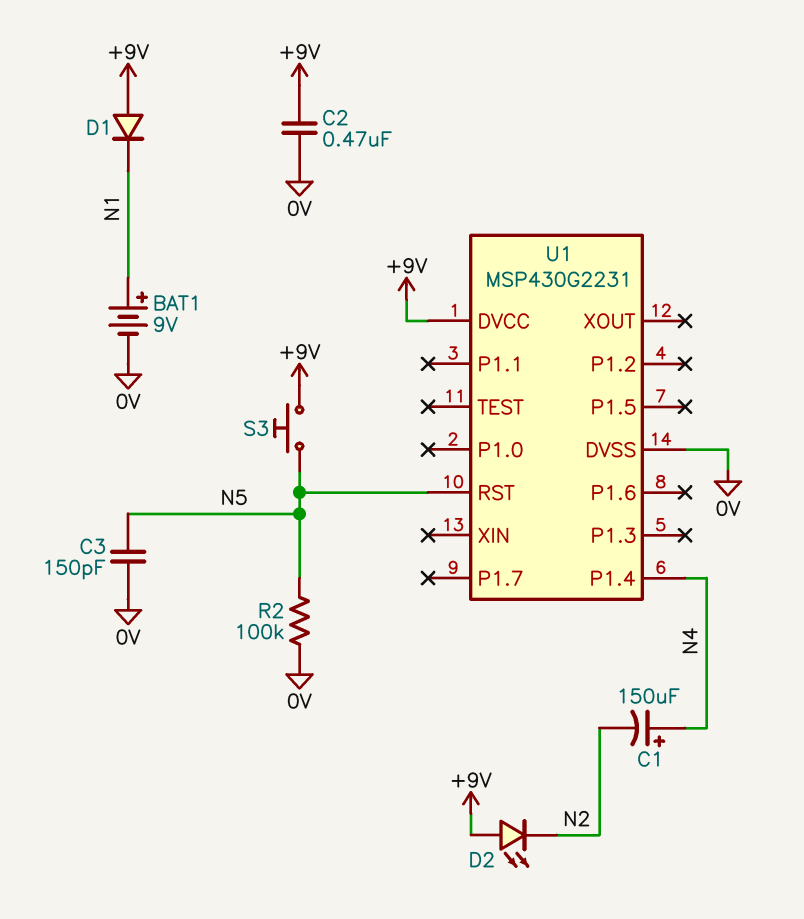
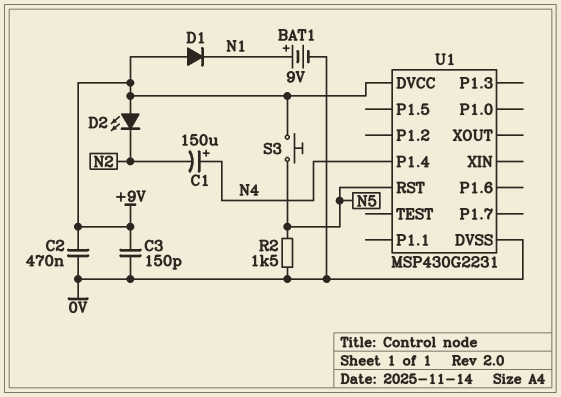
C3: 150pF (0V, N5) -> 150pF (+9V, 0V)
R2: 100k (0V, N5) -> 1.5k (0V, N5)

